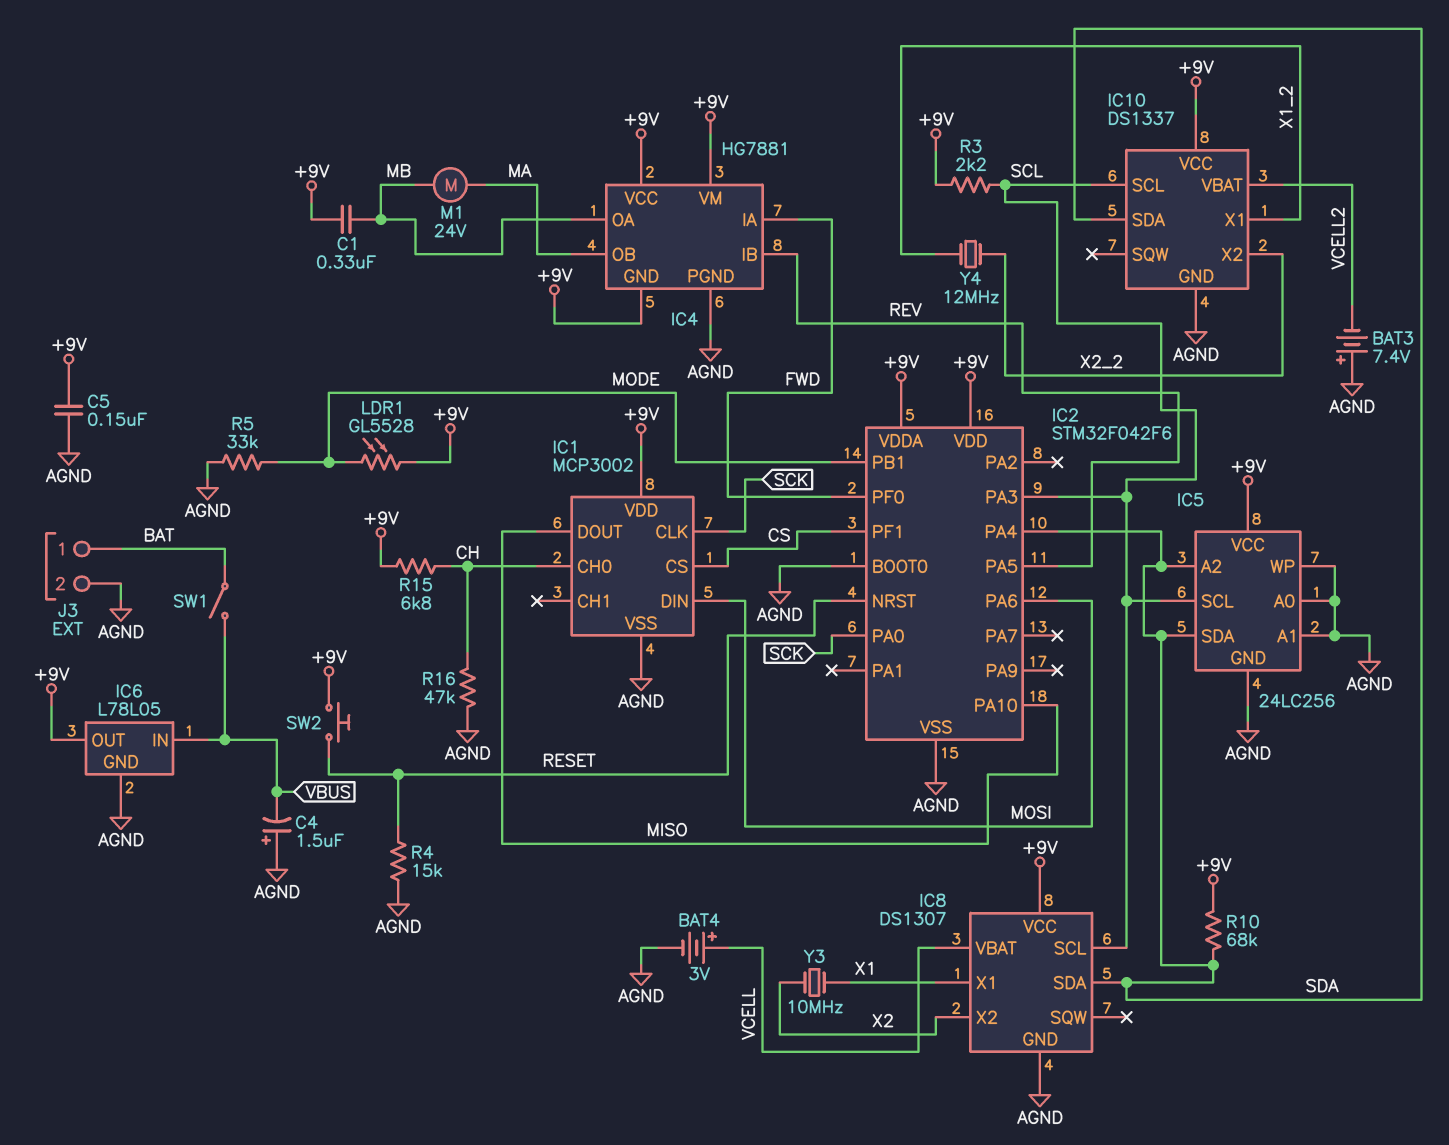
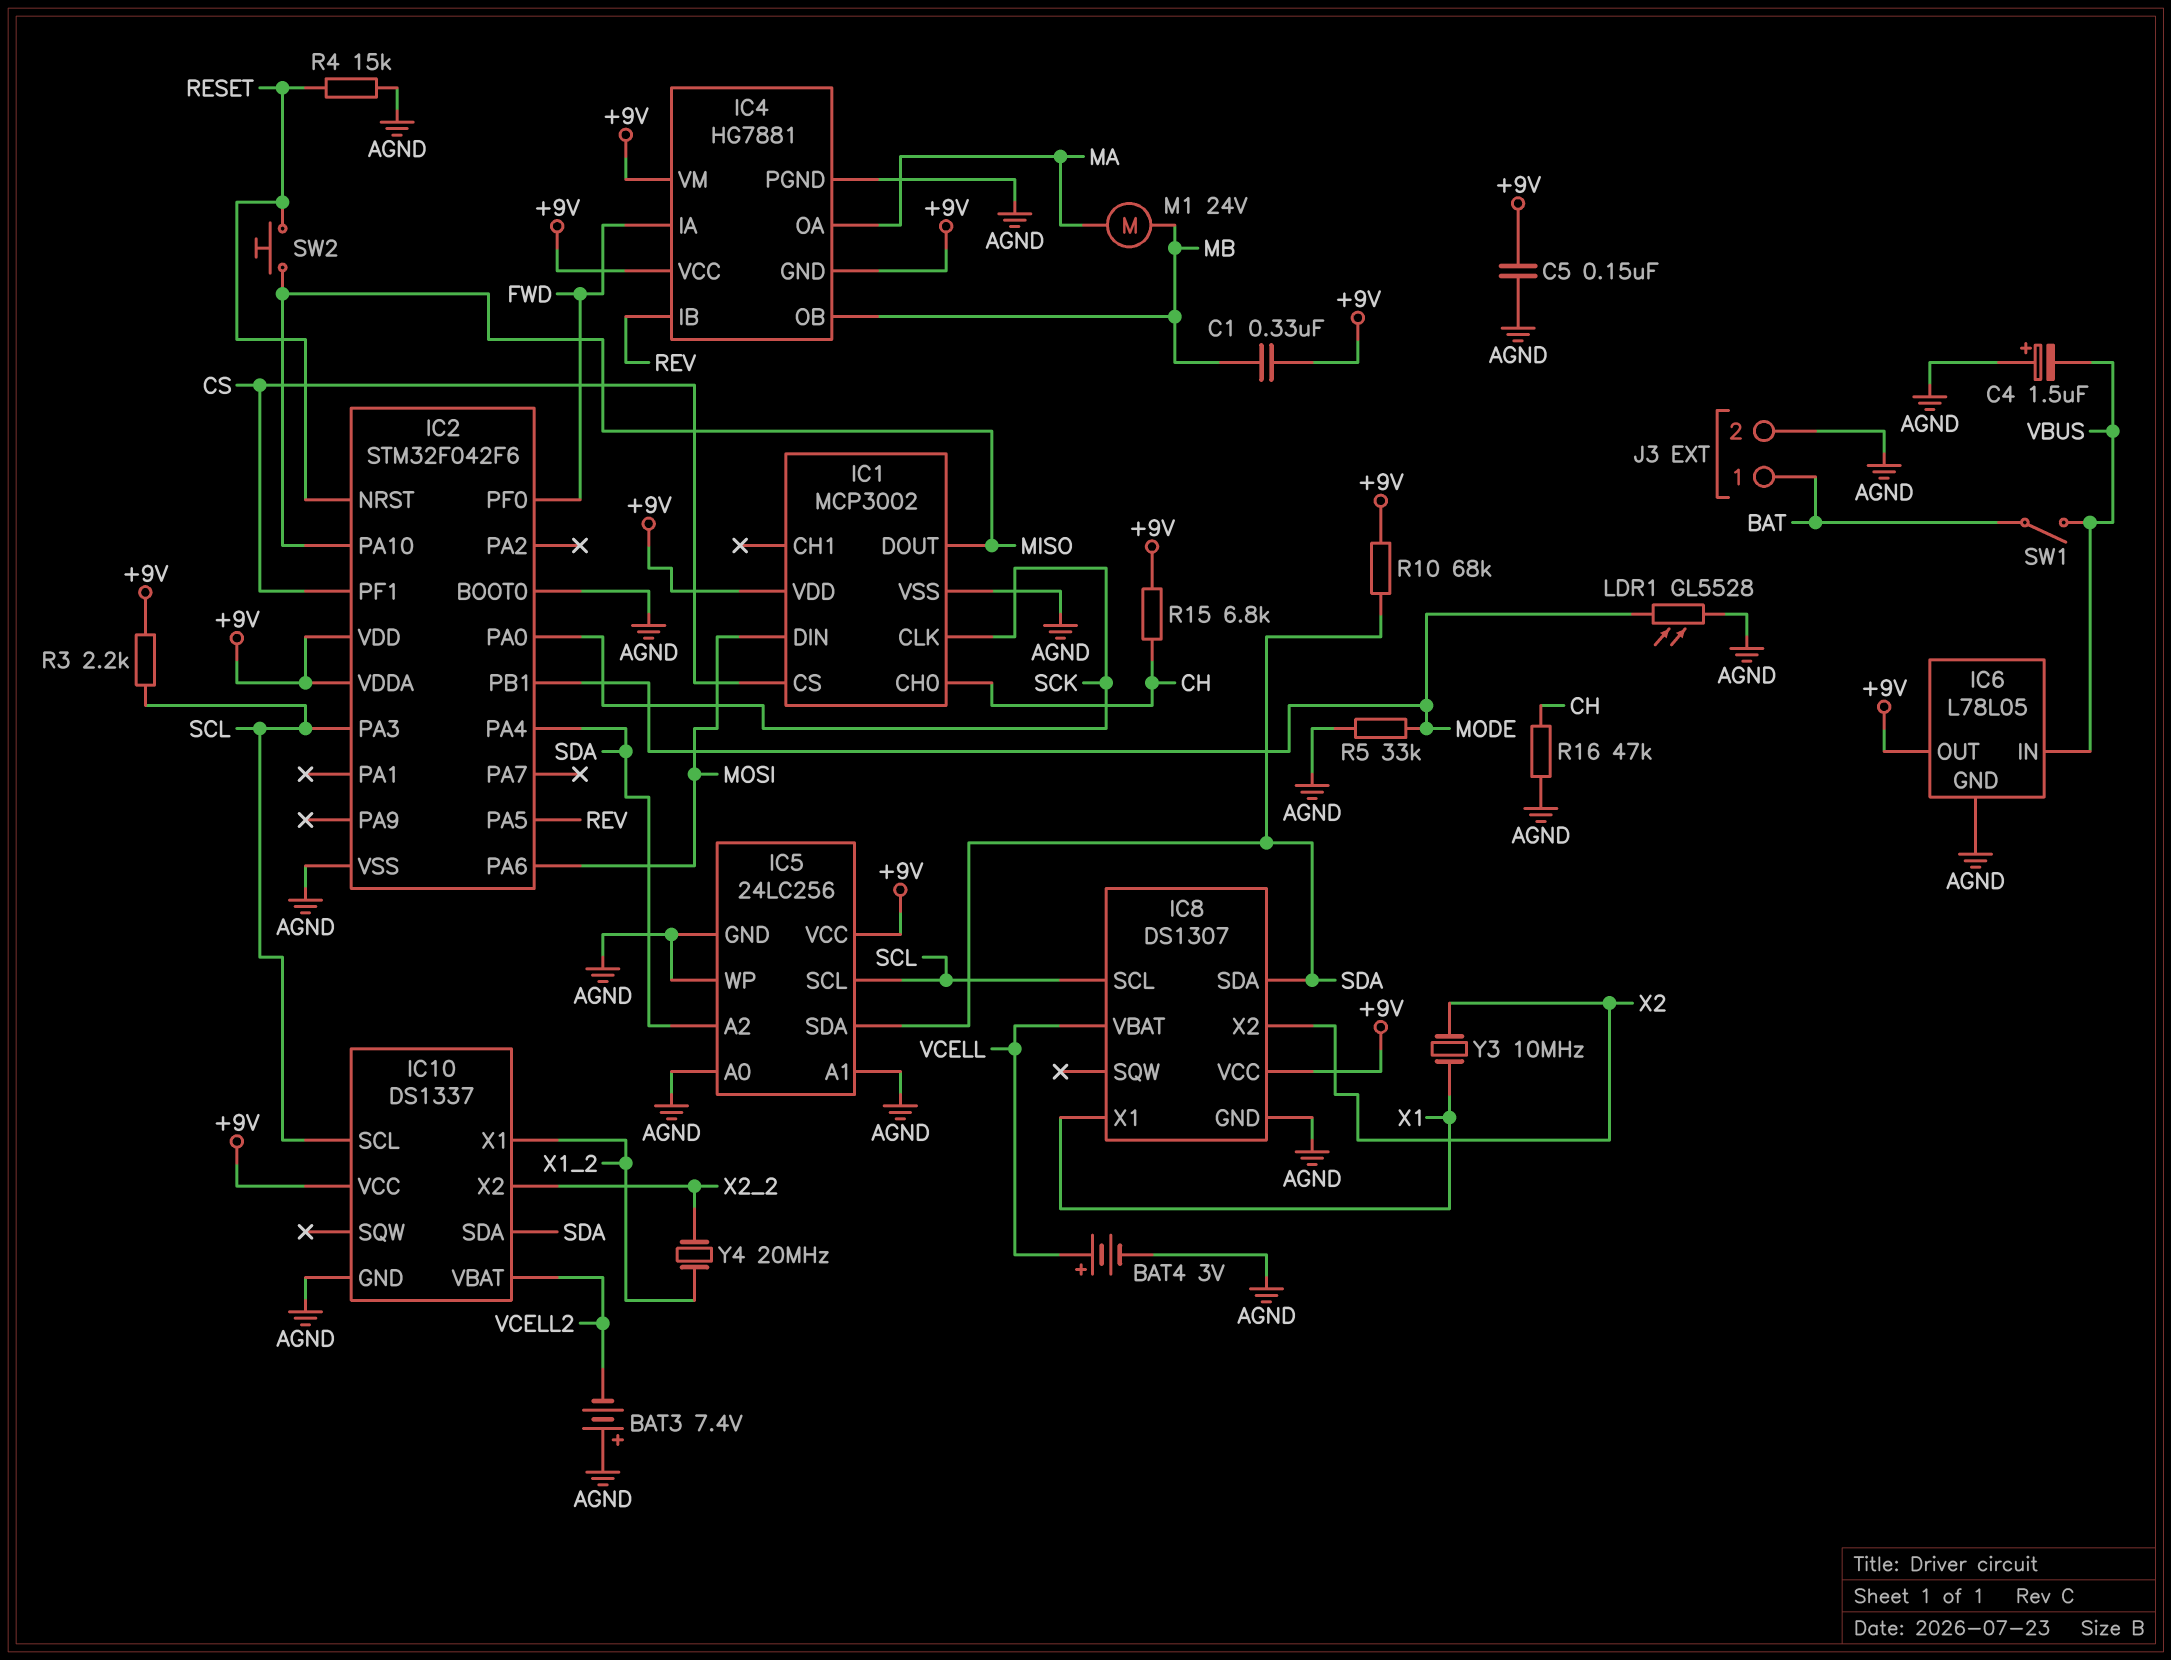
IC4 pin OA: MB -> MA
IC4 pin OB: MA -> MB
LDR1: GL5528 (+9V, MODE) -> GL5528 (AGND, MODE)
SW2: button (+9V, RESET) -> button (MISO, RESET)
Y4: 12MHz (X1_2, X2_2) -> 20MHz (X1_2, X2_2)

